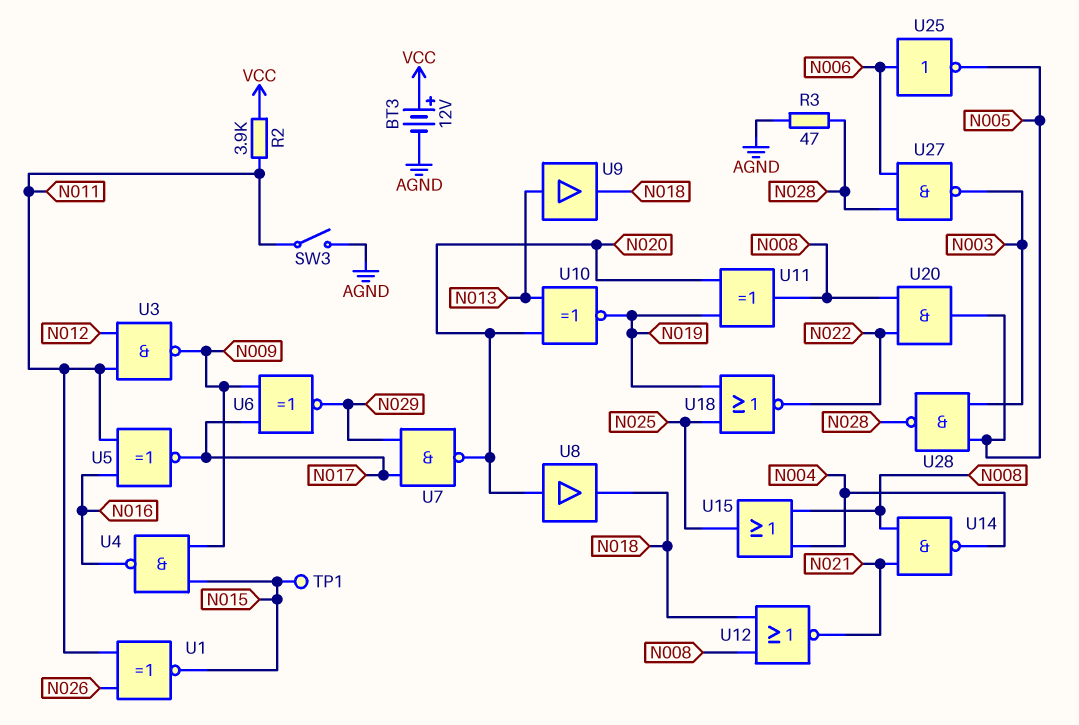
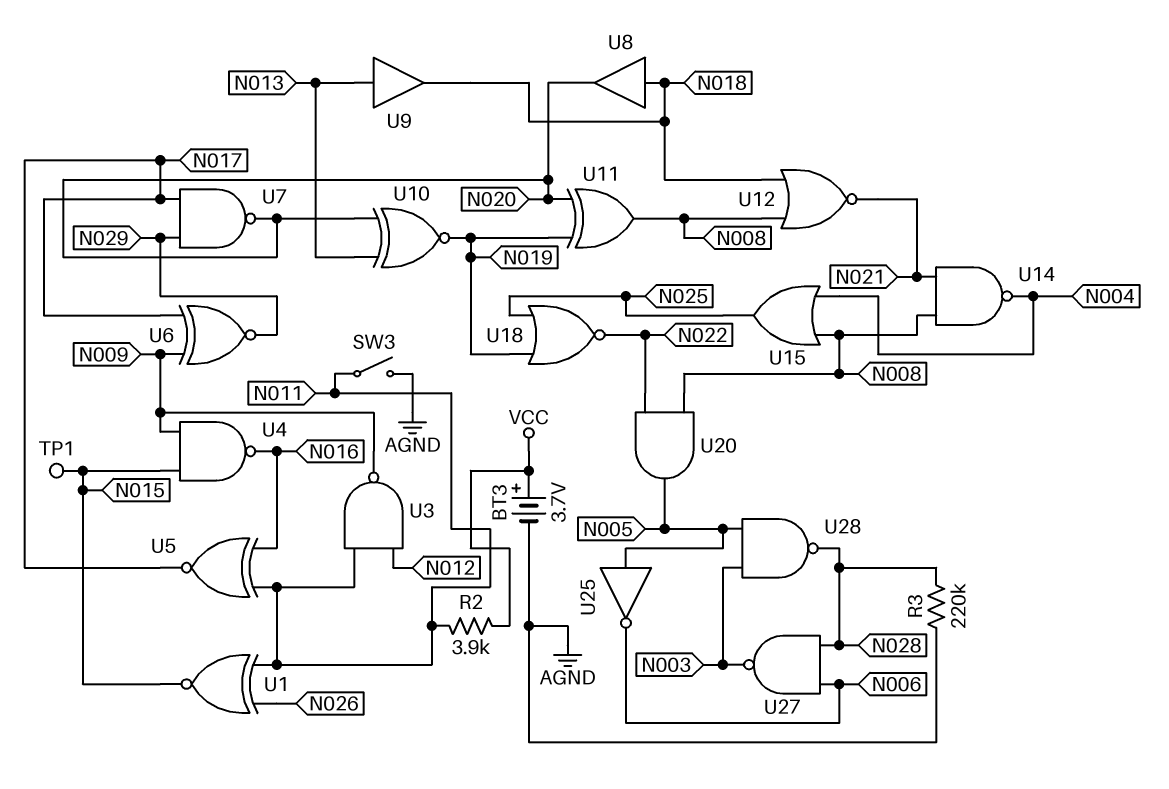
BT3: 12V (plus VCC, minus AGND) -> 3.7V (plus VCC, minus AGND)
R3: 47 (AGND, N028) -> 220k (AGND, N028)
U8: buffer (in N020, out N018) -> buffer (in N018, out N020)
U25: NOT (in N006, out N005) -> NOT (in N005, out N006)

